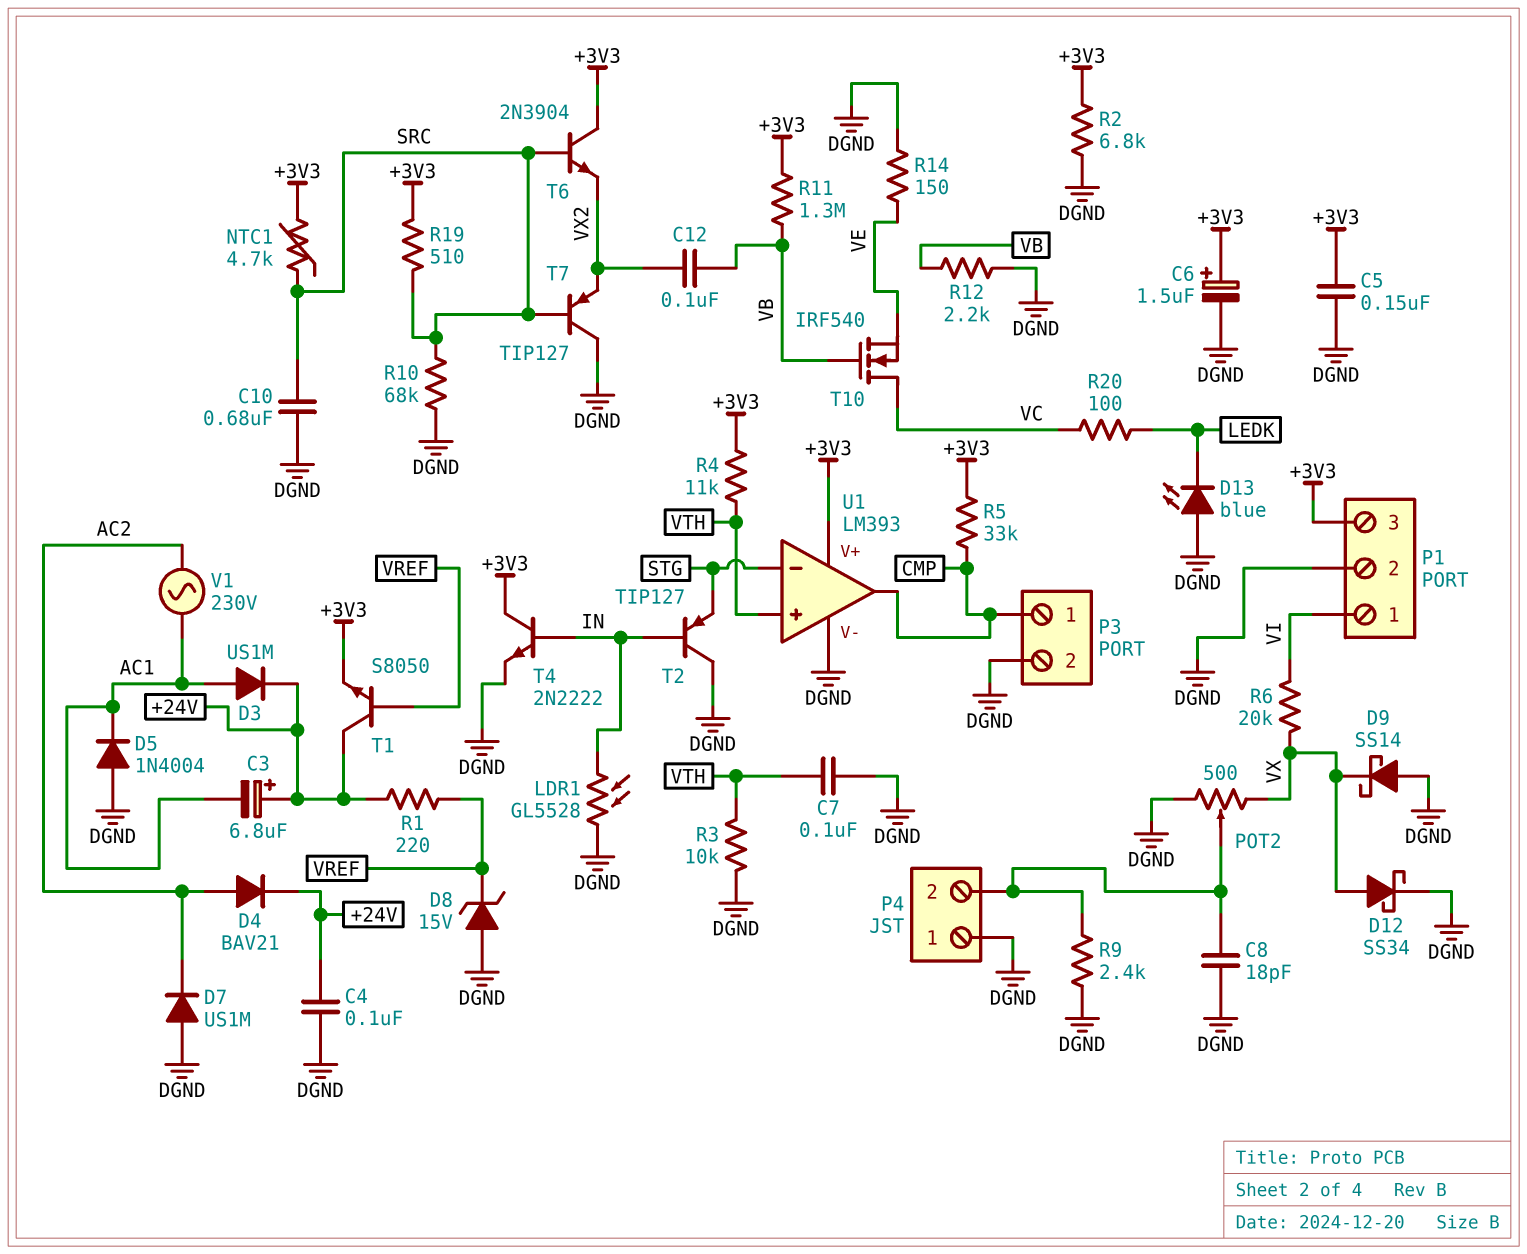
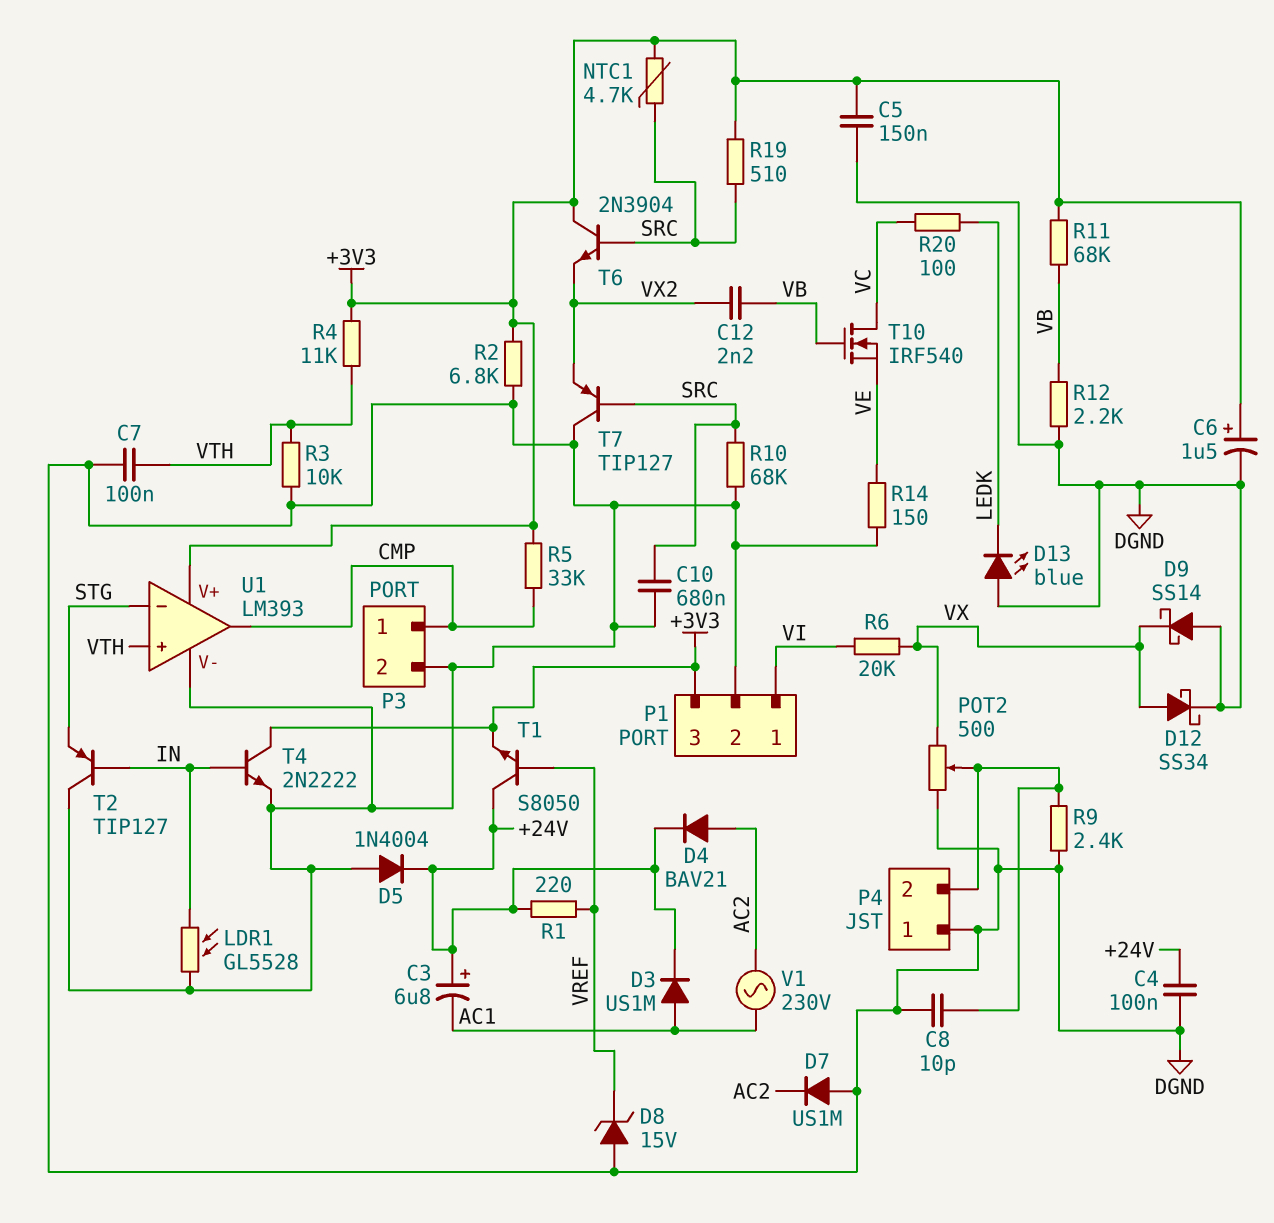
C8: 18pF (DGND, P4/2) -> 10pF (DGND, P4/2)
C12: 100nF (VB, VX2) -> 2.2nF (VB, VX2)
D5: diode 1N4004 (A DGND, K AC1) -> diode 1N4004 (A DGND, K +24V)
R11: 1.3M (+3V3, VB) -> 68k (+3V3, VB)

